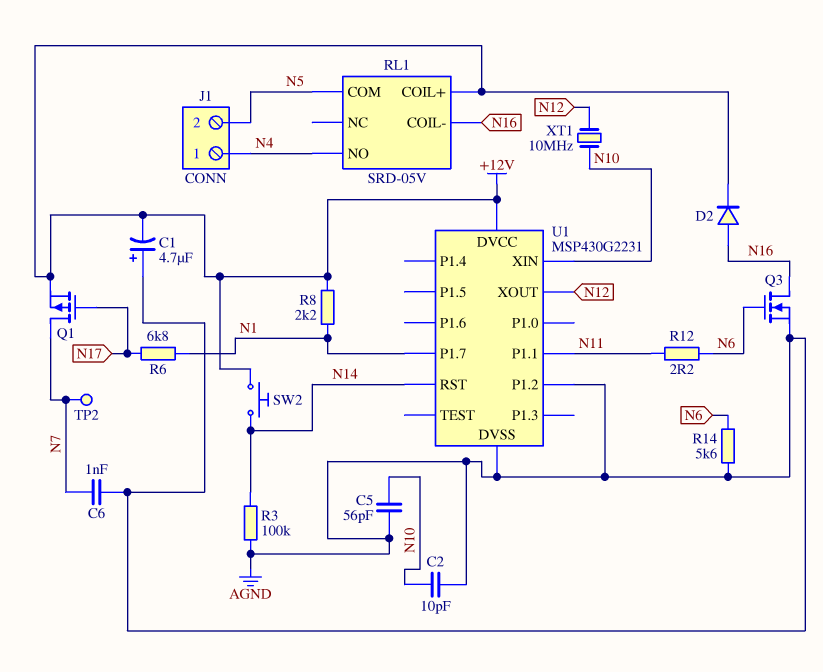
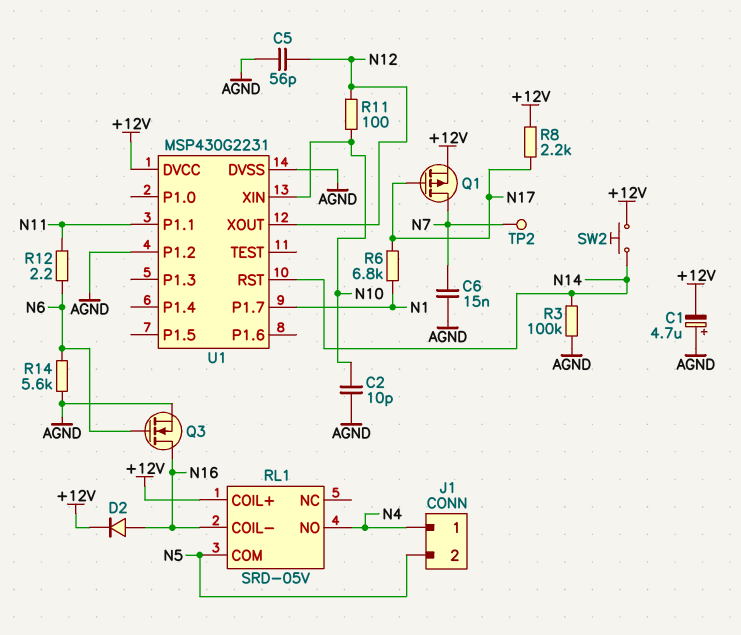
C5: 56pF (AGND, N10) -> 56pF (AGND, N12)
C6: 1nF (AGND, N7) -> 15nF (AGND, N7)
R8: 2.2k (+12V, N1) -> 2.2k (+12V, N17)
R11: none -> 100 (N10, N12)
XT1: 10MHz (N10, N12) -> none

